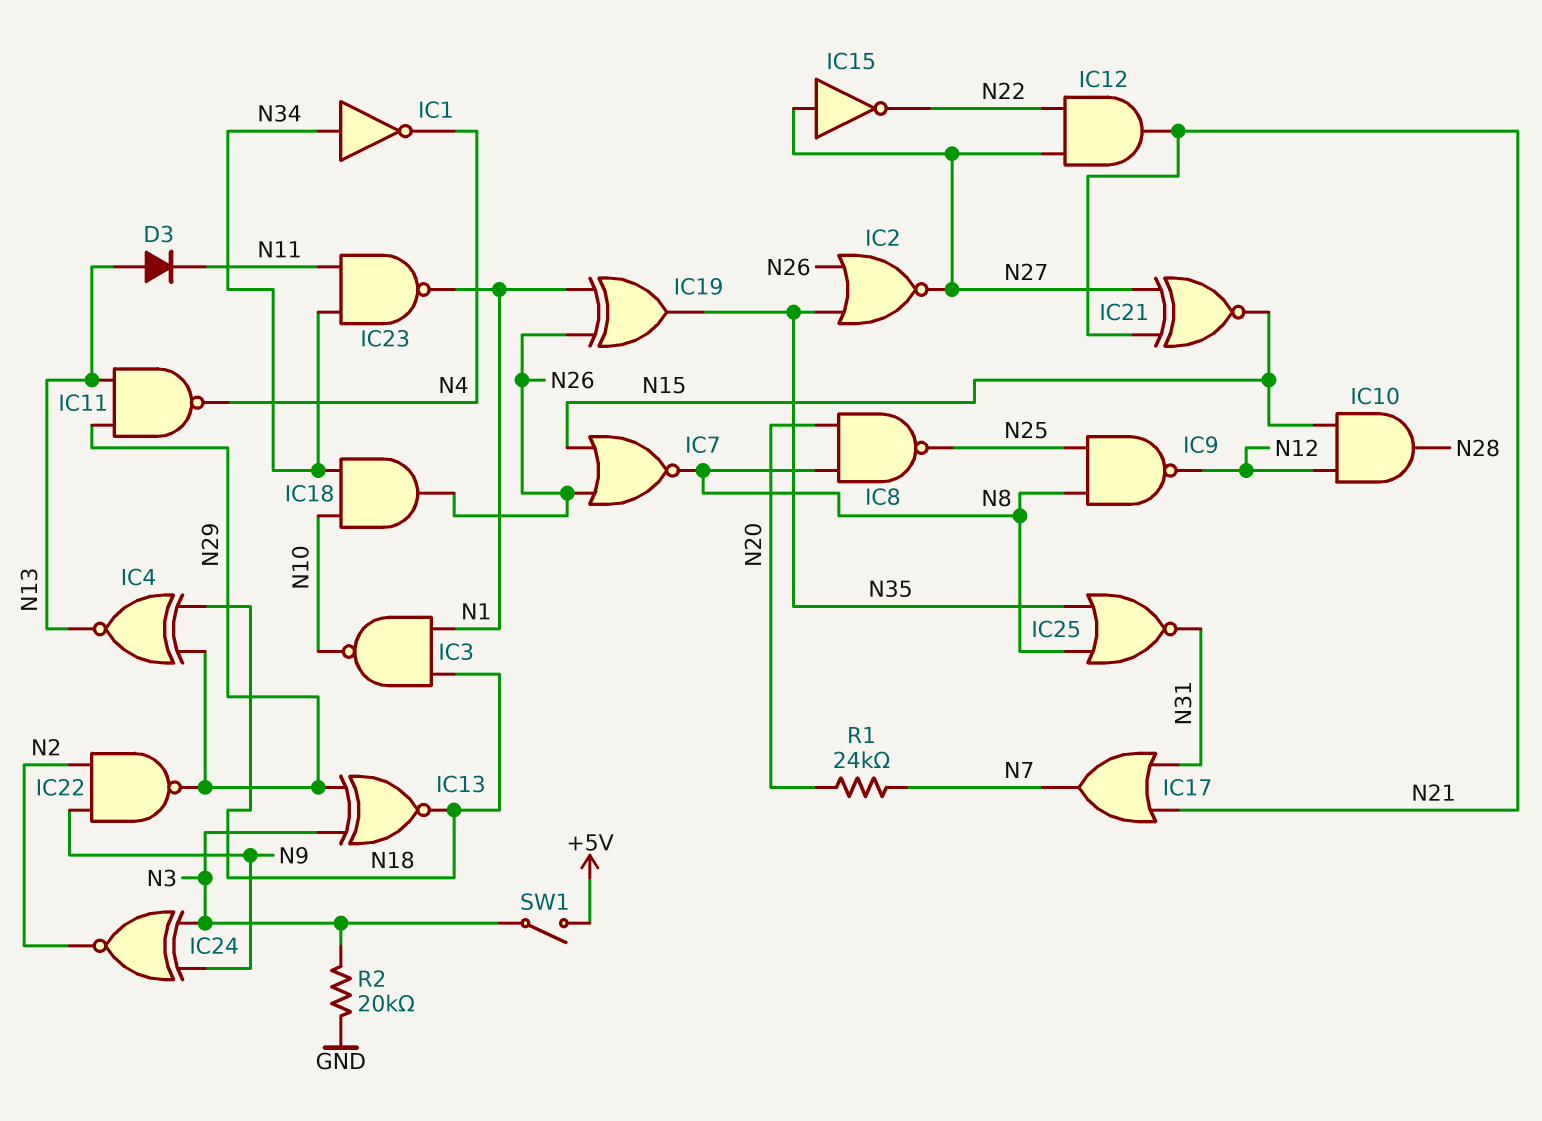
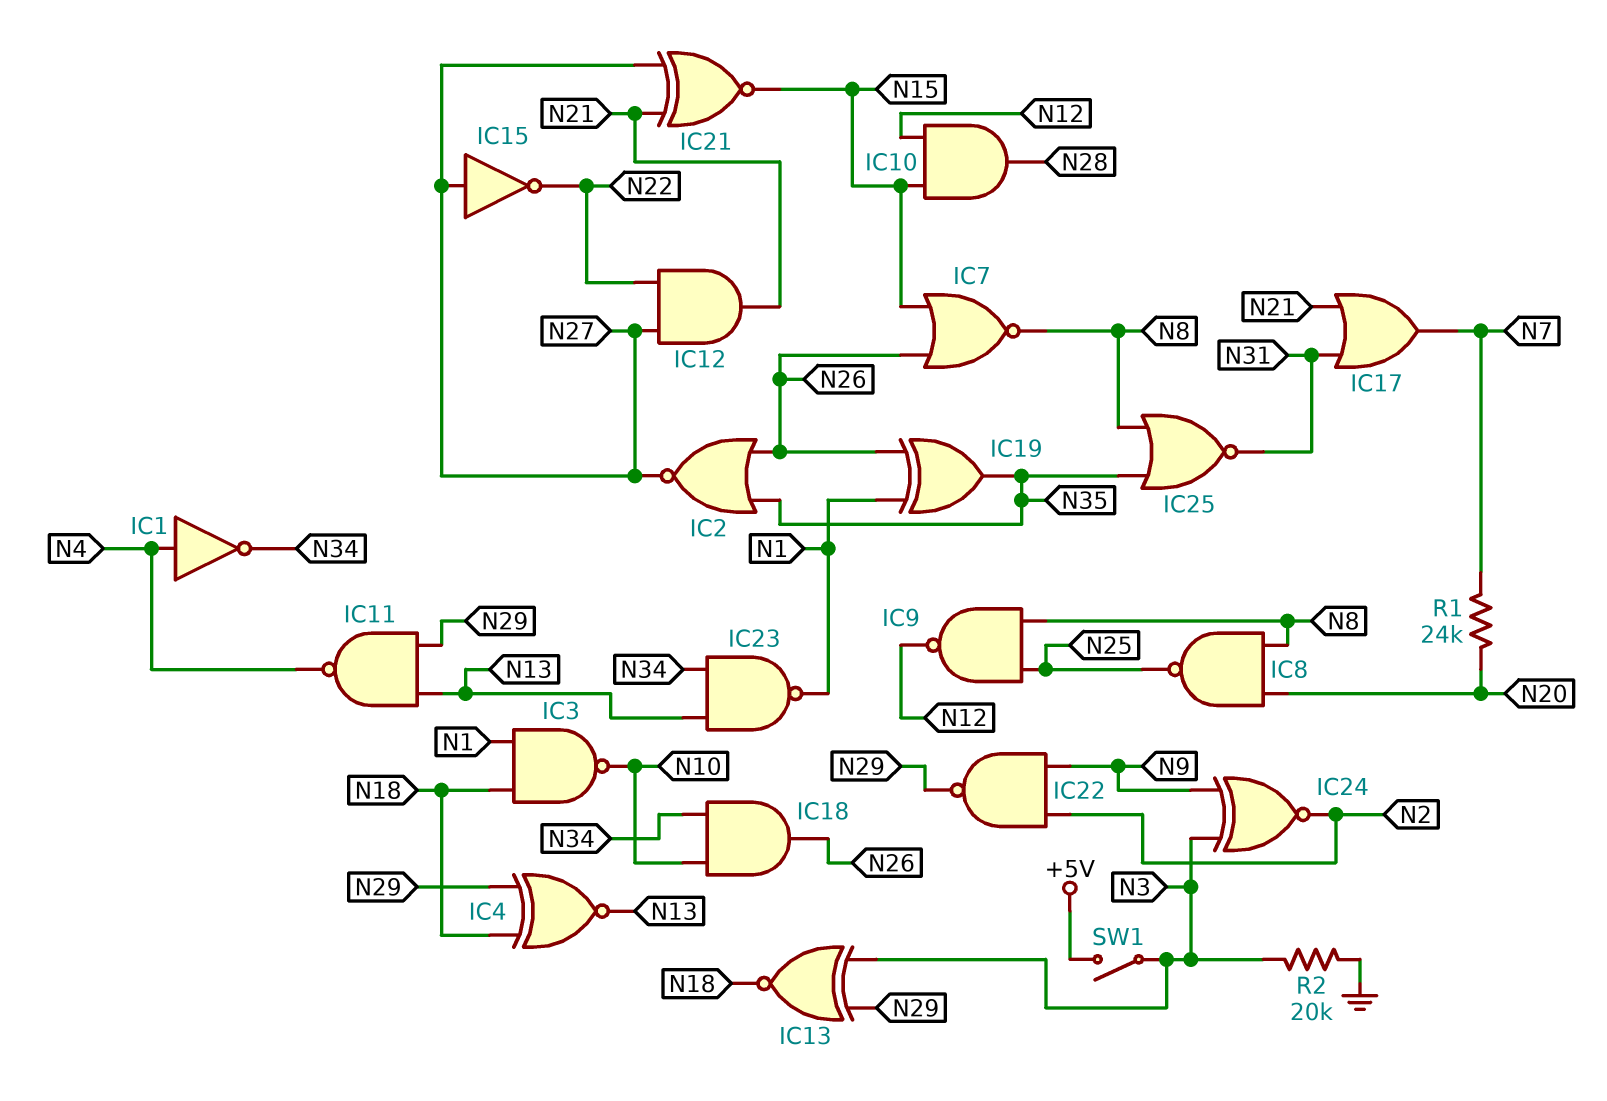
D3: diode (A N13, K N11) -> none
IC1: NOT (in N34, out N4) -> NOT (in N4, out N34)
IC23: NAND (in N11, in N34, out N1) -> NAND (in N13, in N34, out N1)

